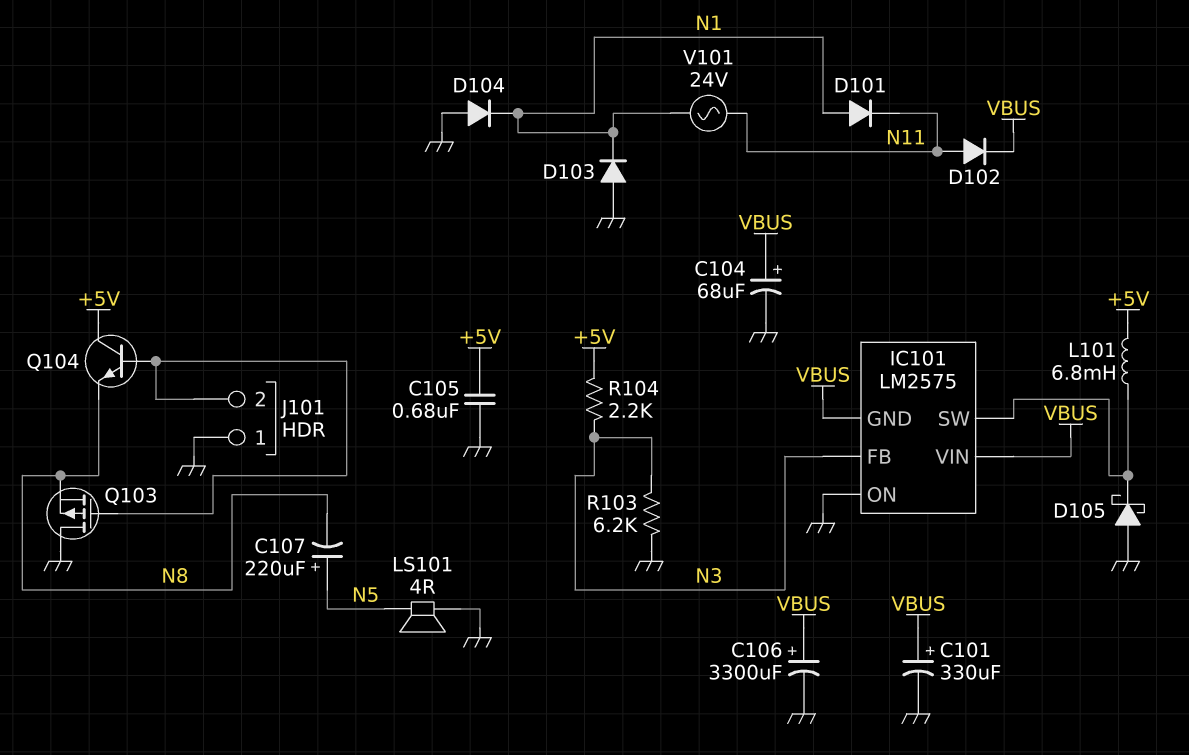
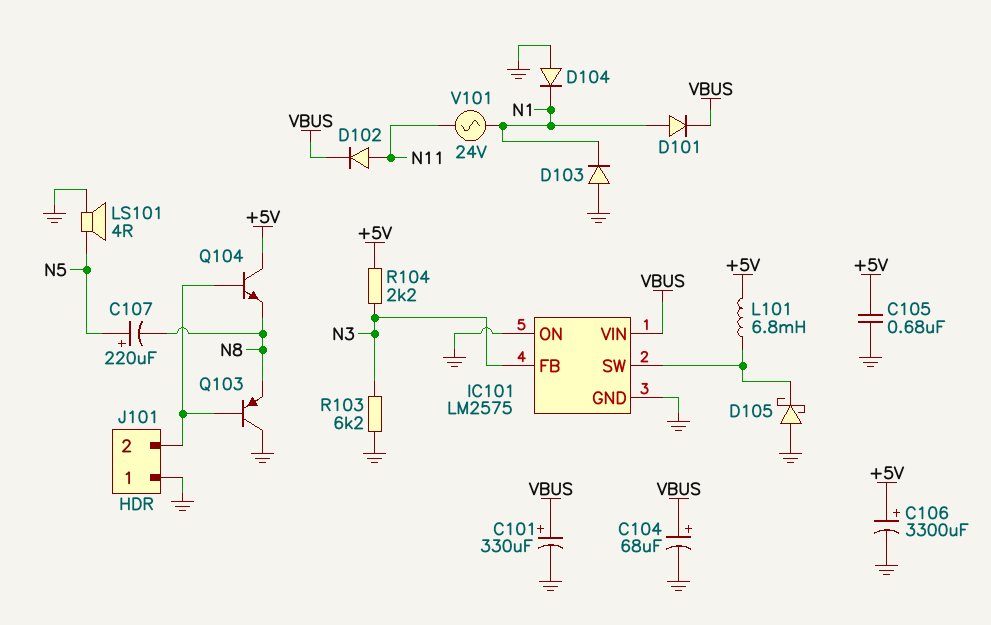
C106: 3300uF (plus VBUS, minus GND) -> 3300uF (plus +5V, minus GND)
D101: diode (A N1, K N11) -> diode (A N1, K VBUS)
IC101 pin GND: VBUS -> GND
Q103: PMOS (G J101/2, D GND, S N8) -> PNP (B J101/2, C GND, E N8)

